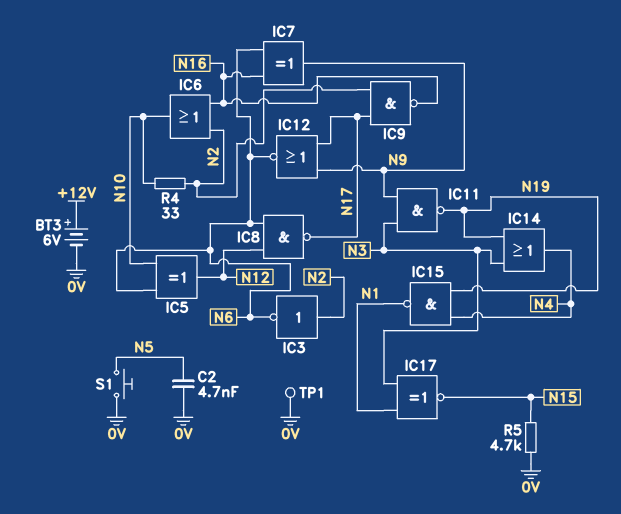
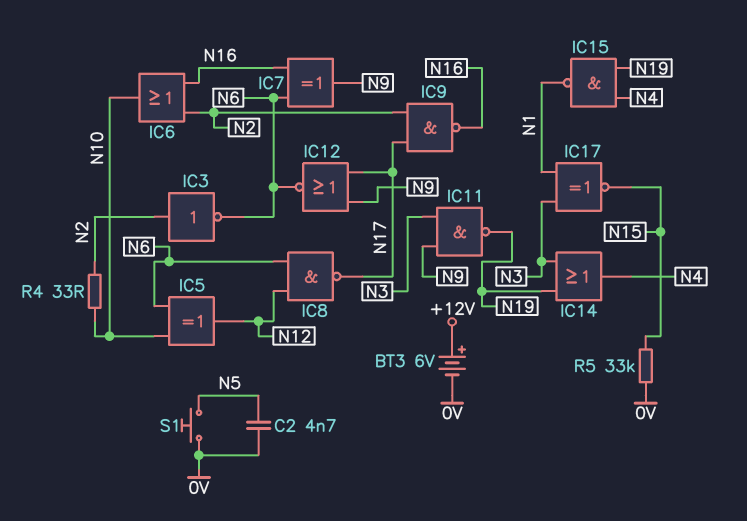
R5: 4.7k (0V, N15) -> 33k (0V, N15)
TP1: test point (0V) -> none

